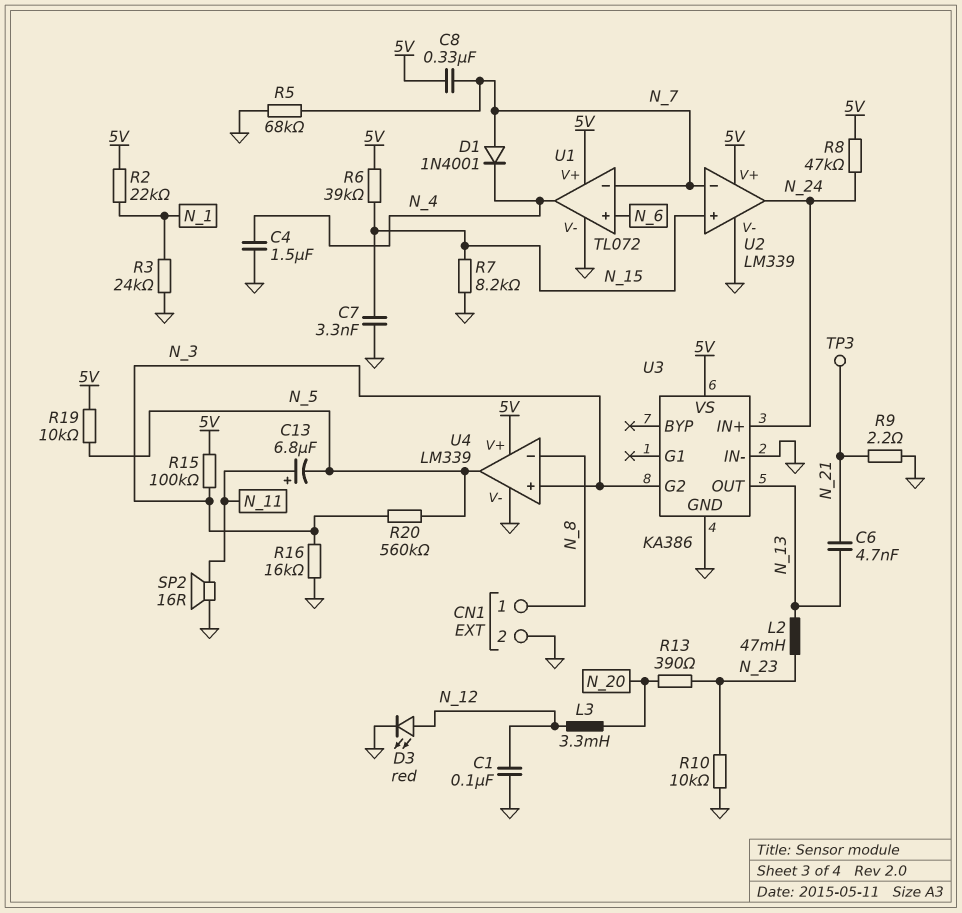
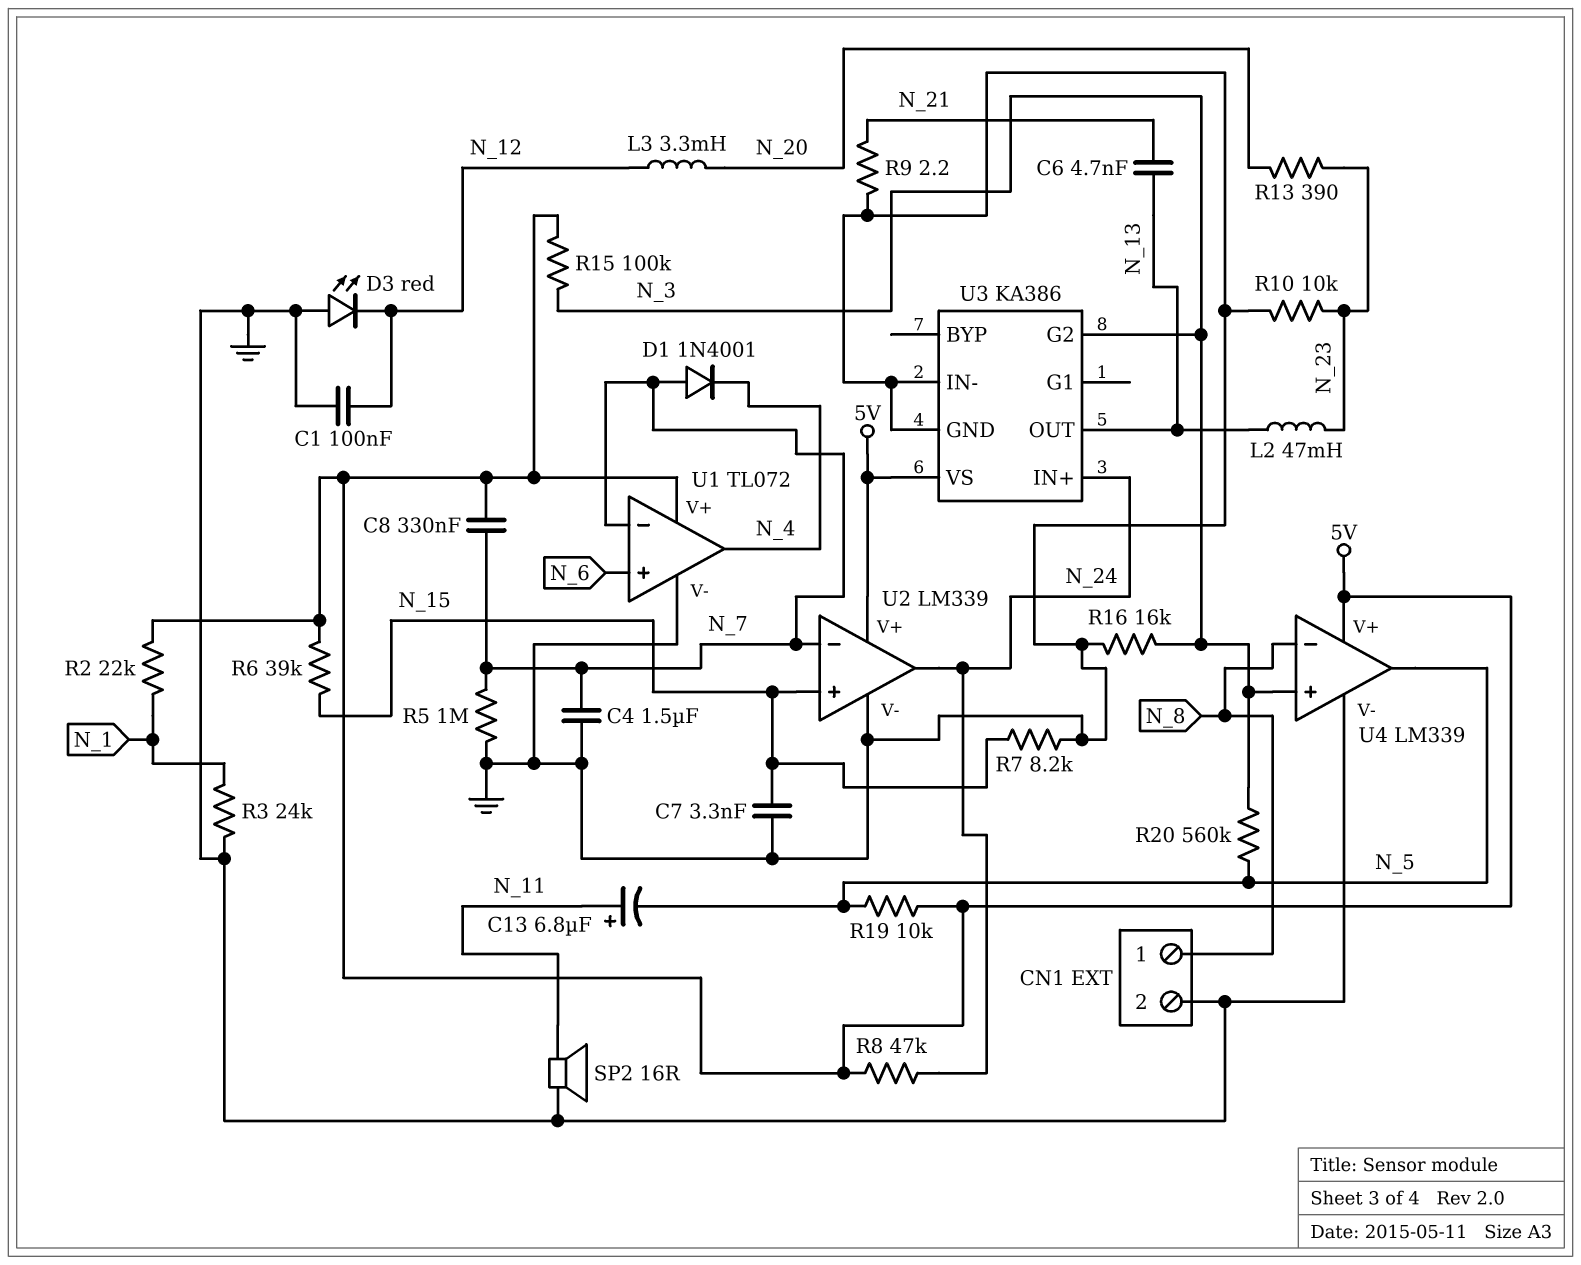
C4: 1.5uF (GND, N_4) -> 1.5uF (GND, N_7)
D3: LED red (A N_12, K GND) -> LED red (A GND, K N_12)
R5: 68k (GND, N_7) -> 1M (GND, N_7)
TP3: test point (N_21) -> none

